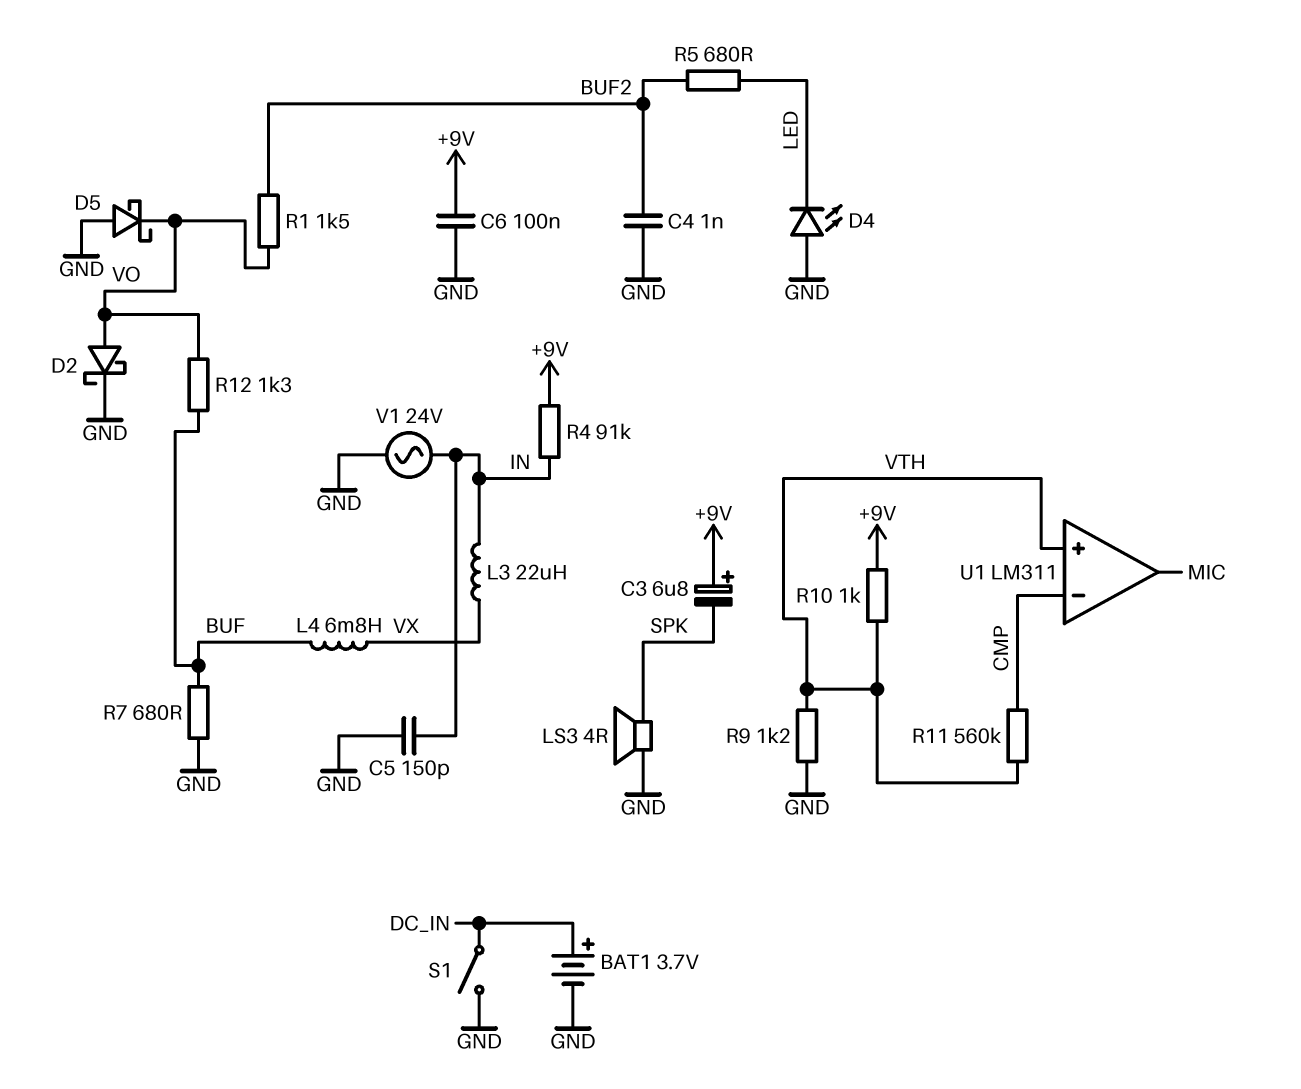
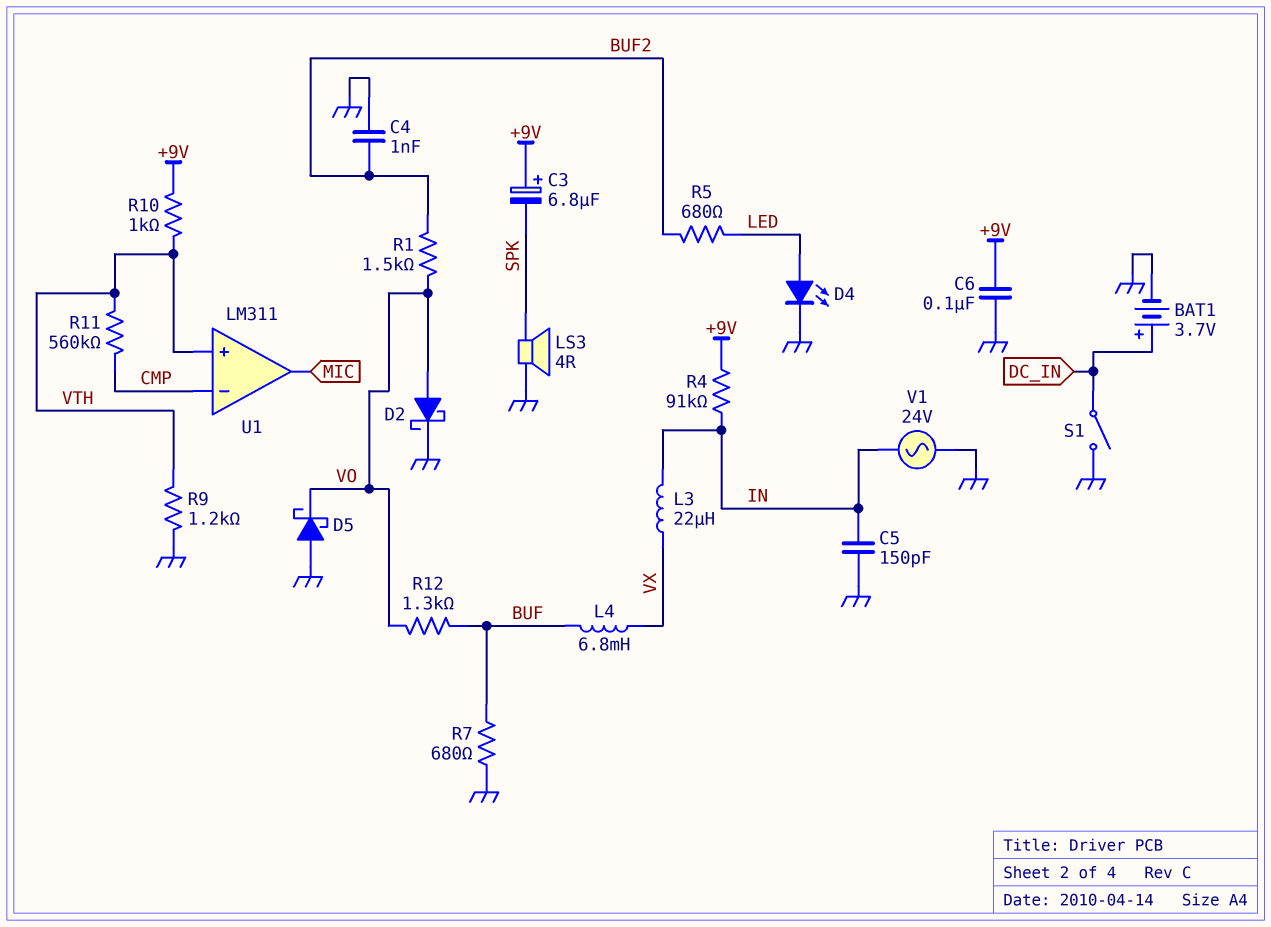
D4: LED (A GND, K LED) -> LED (A LED, K GND)

